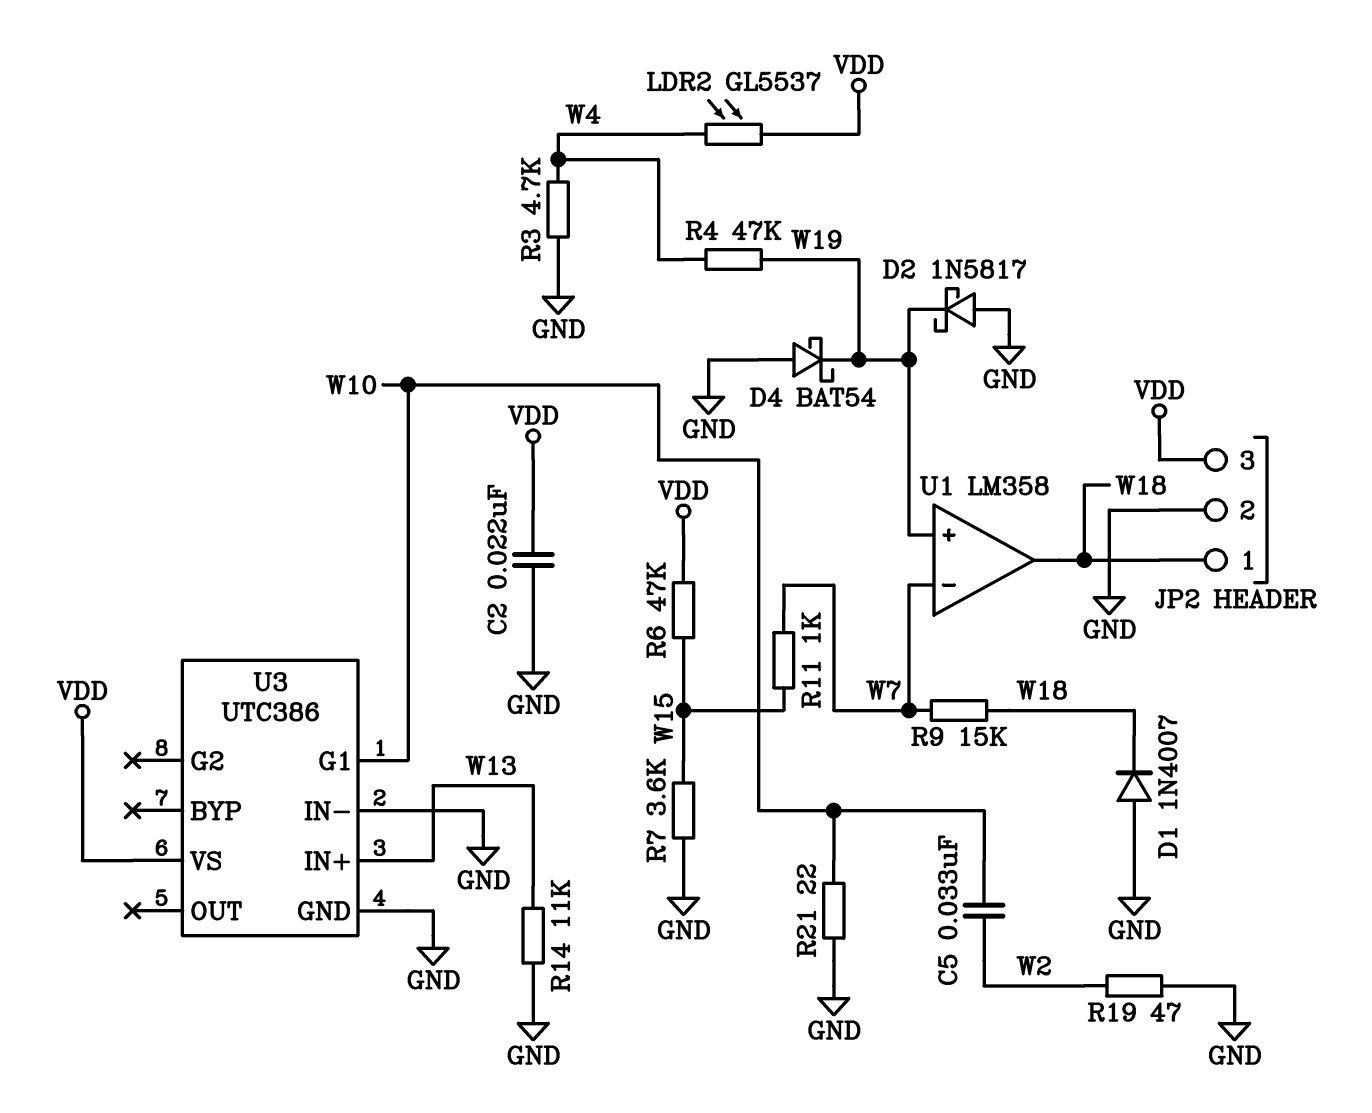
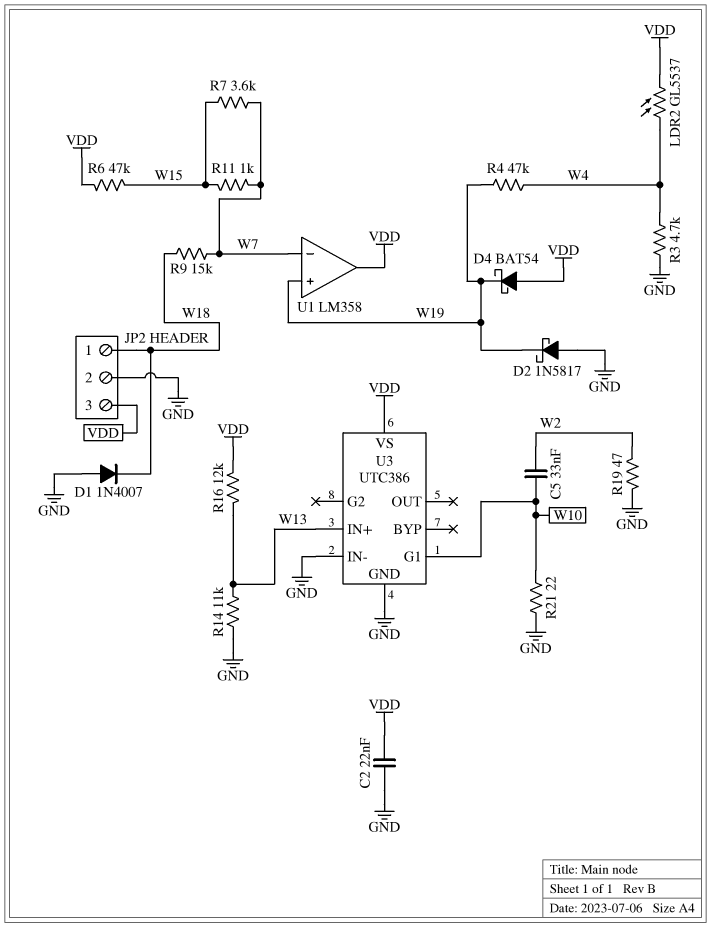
D4: schottky BAT54 (A GND, K W19) -> schottky BAT54 (A VDD, K W19)
R7: 3.6k (GND, W15) -> 3.6k (W7, W15)
R16: none -> 12k (VDD, W13)
U1 pin out: W18 -> VDD

